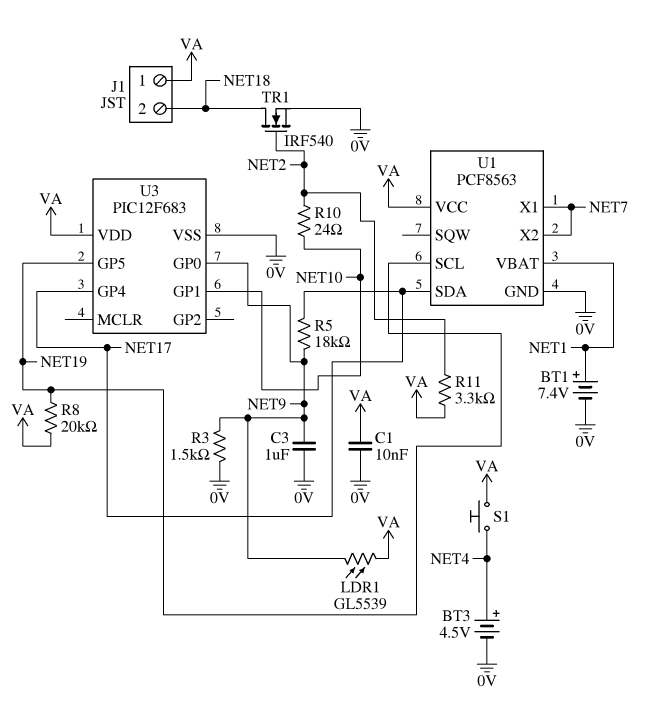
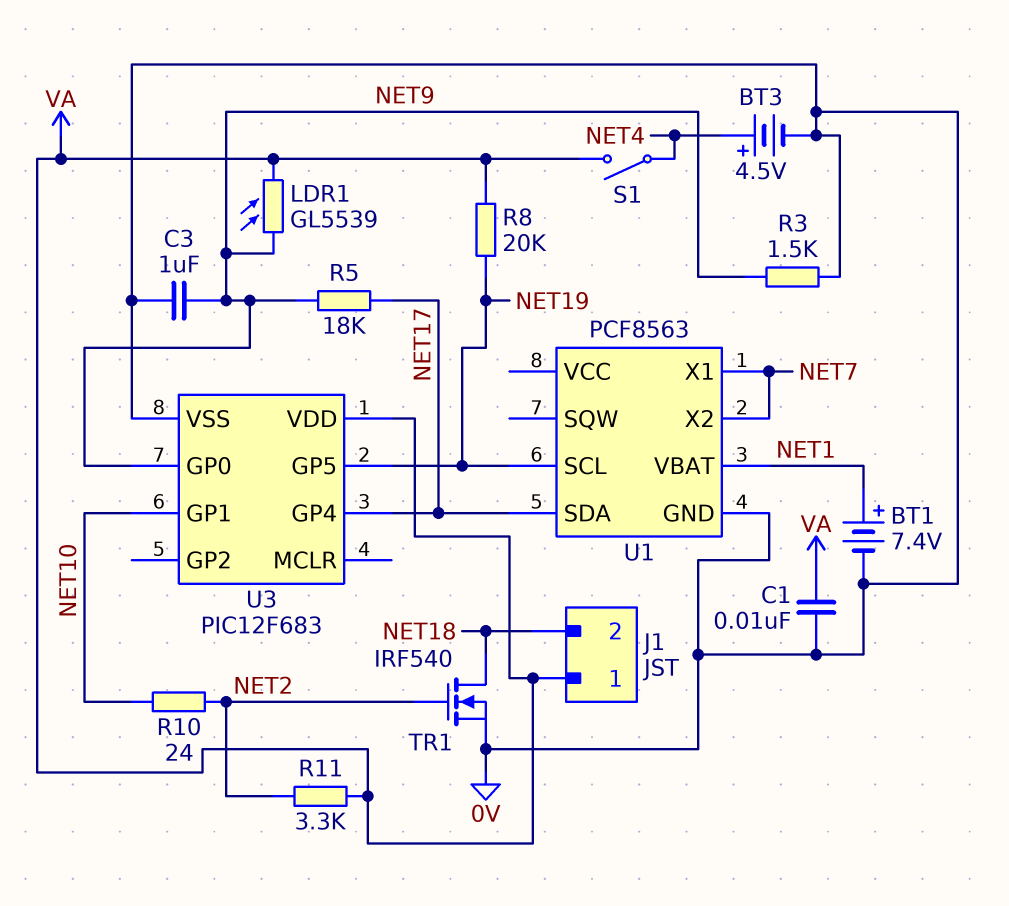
S1: button (NET4, VA) -> switch (NET4, VA)
U1 pin VCC: VA -> none

